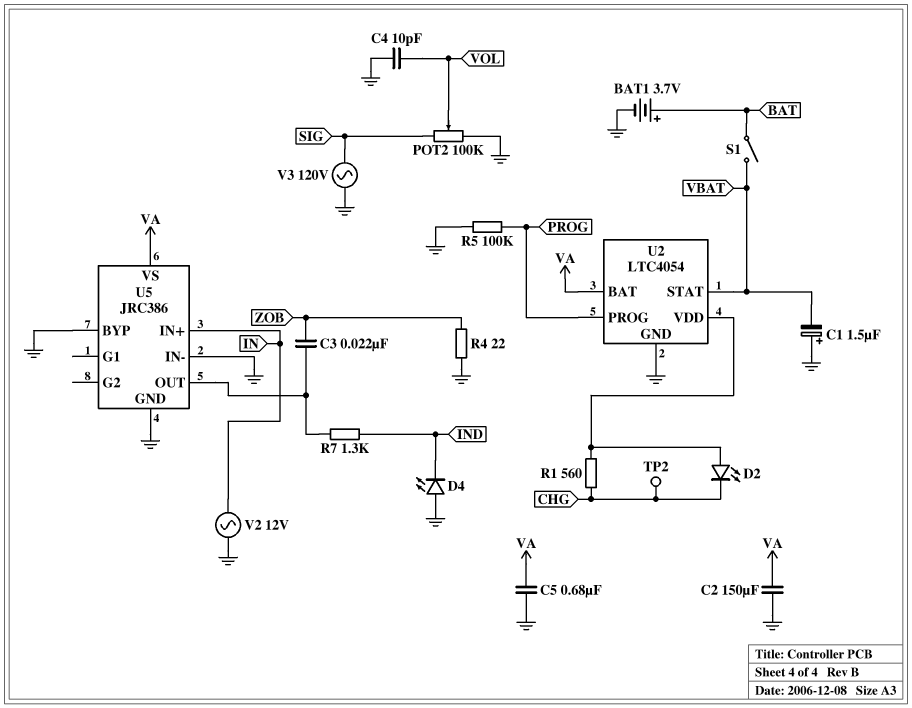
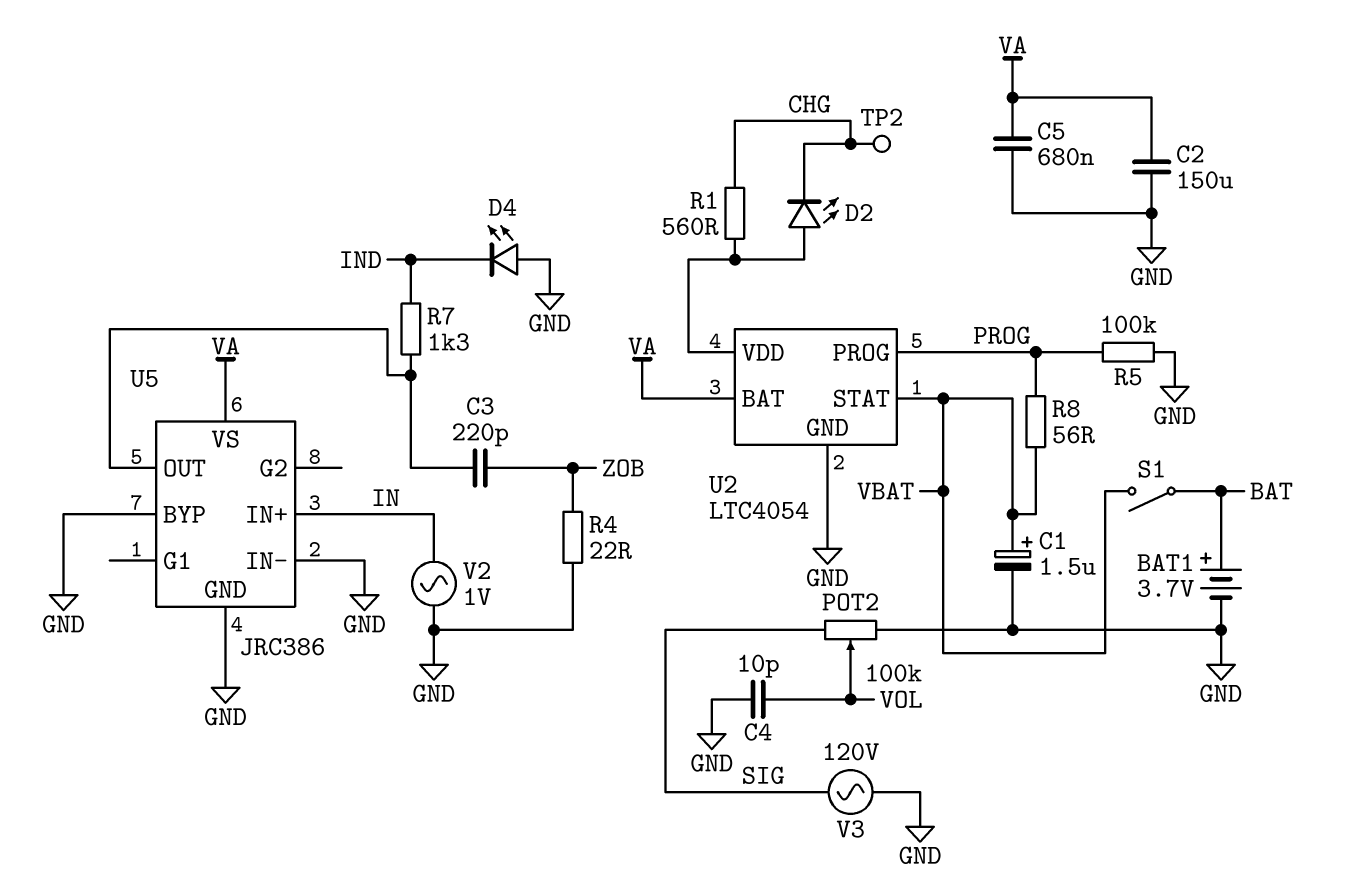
C1: 1.5uF (plus GND, minus VBAT) -> 1.5uF (plus VBAT, minus GND)
C3: 22nF (U5/OUT, ZOB) -> 220pF (U5/OUT, ZOB)
R8: none -> 56 (PROG, VBAT)
V2: AC 12V (GND, IN) -> AC 1V (GND, IN)

